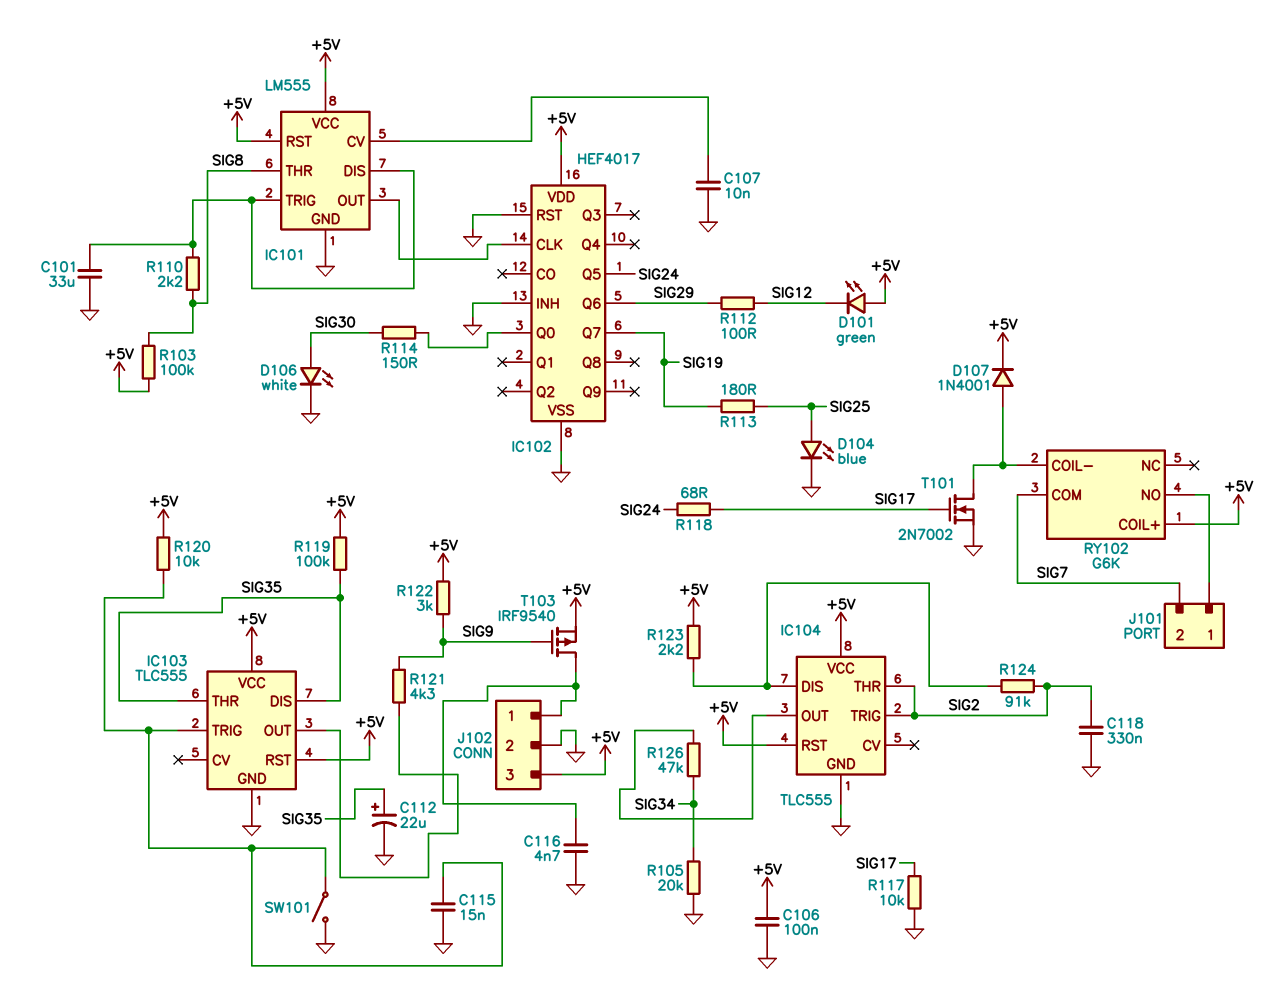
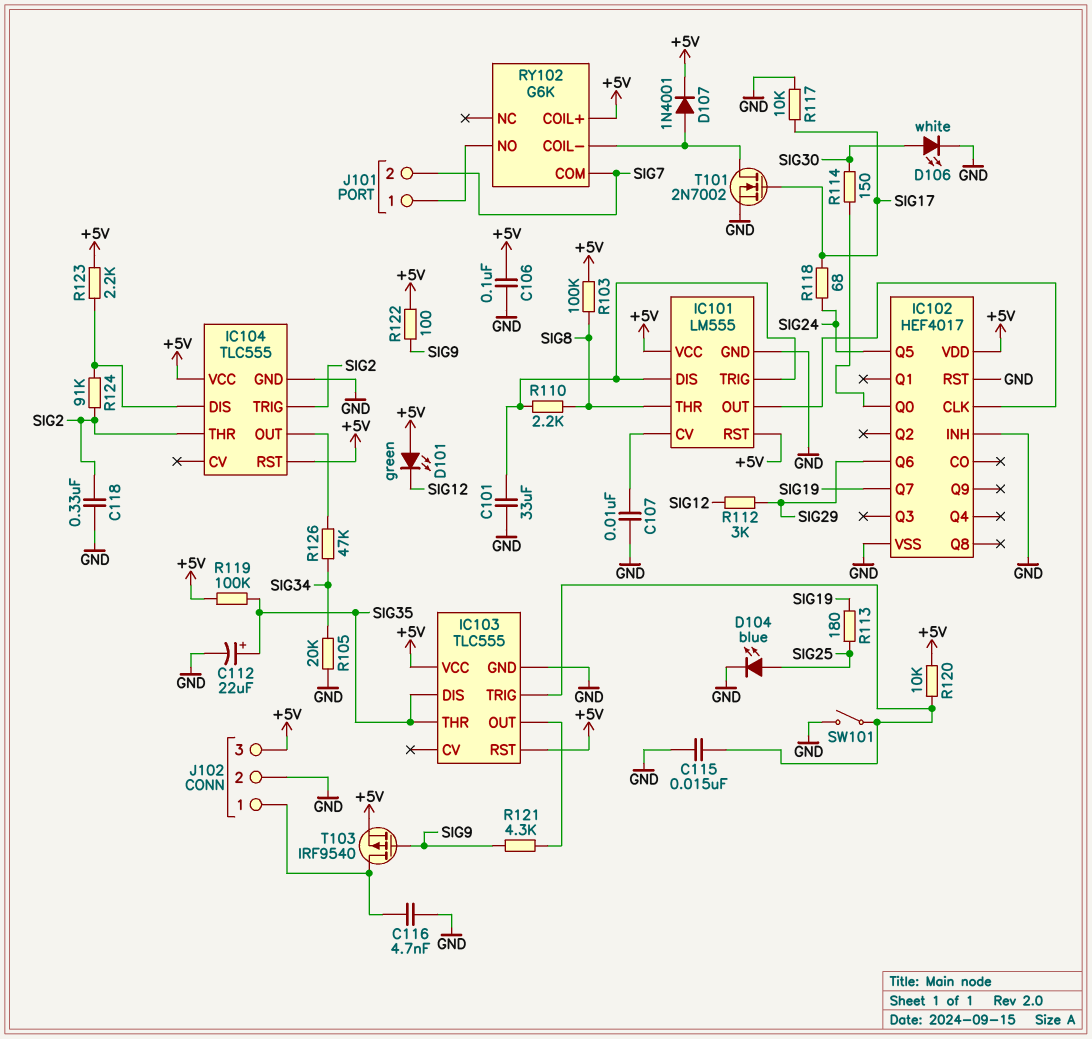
R112: 100 (SIG12, SIG29) -> 3k (SIG12, SIG29)
R122: 3k (+5V, SIG9) -> 100 (+5V, SIG9)

